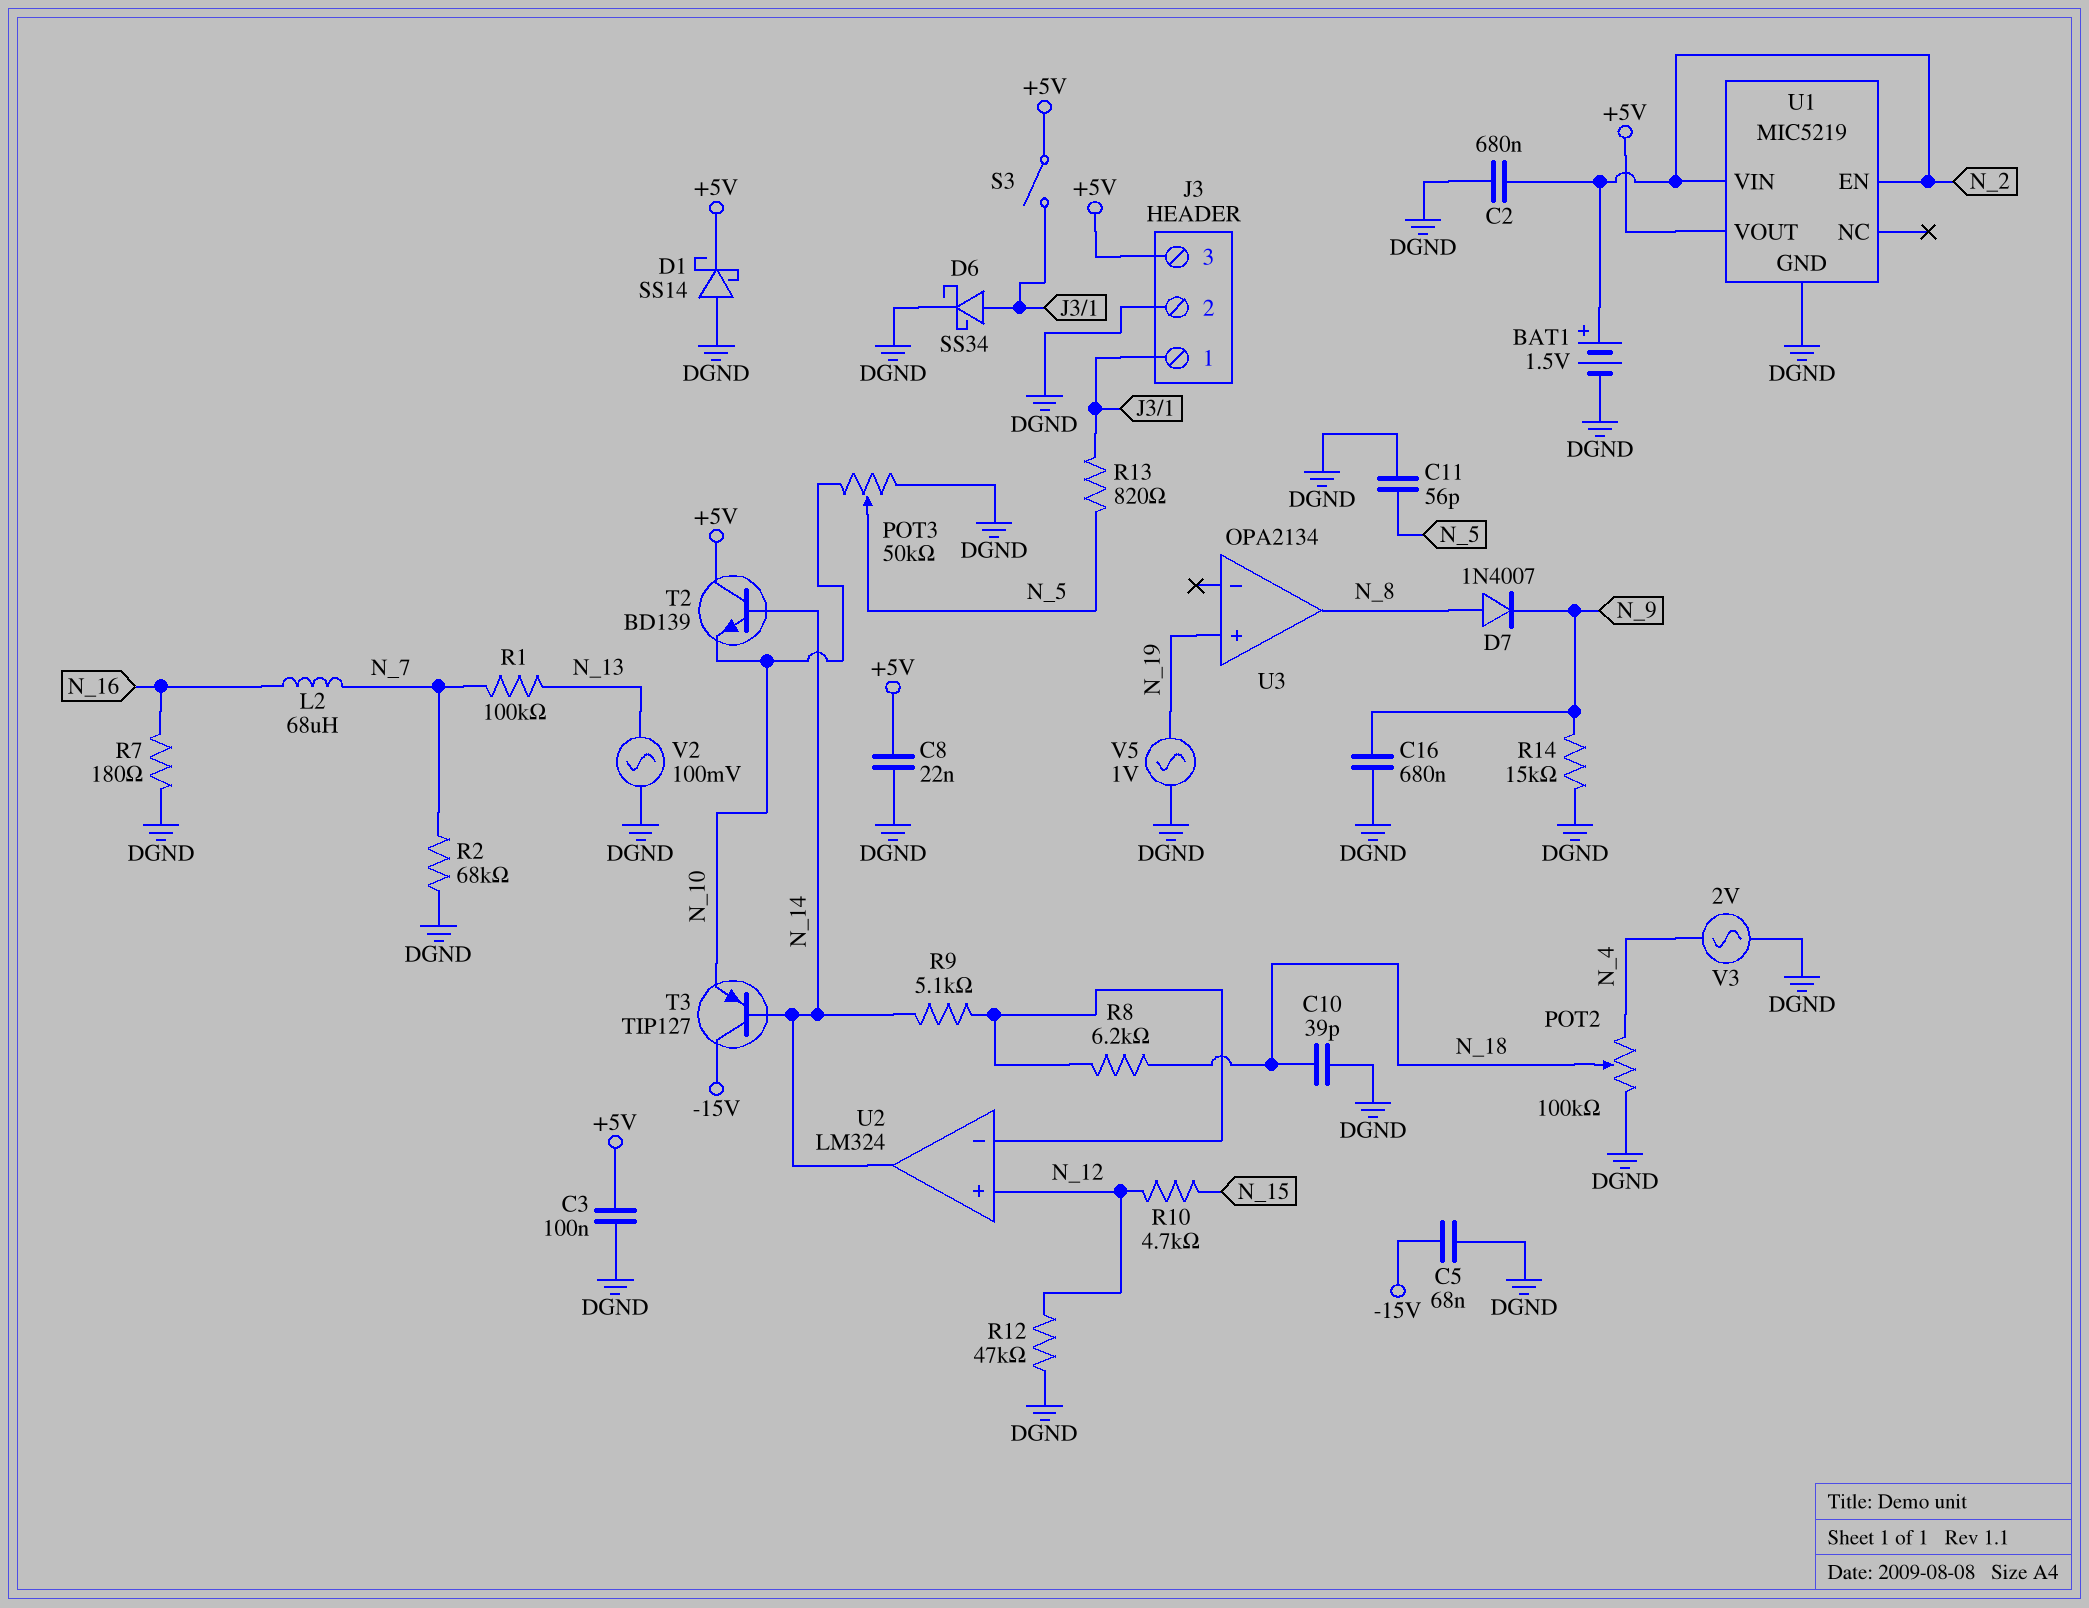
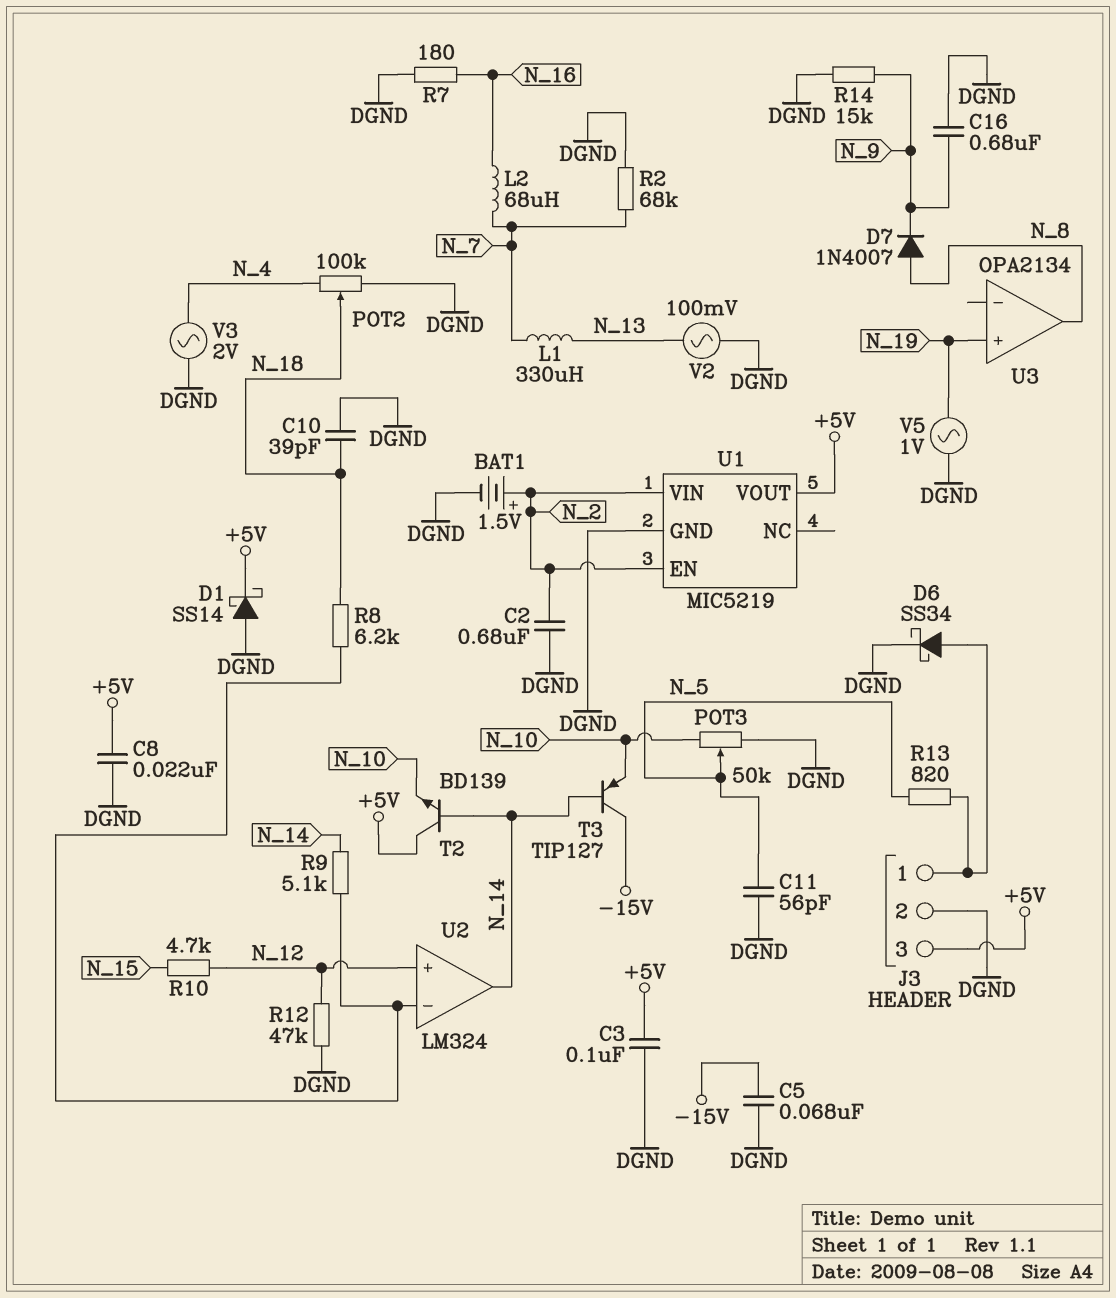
L1: none -> 330uH (N_7, N_13)
R1: 100k (N_7, N_13) -> none
S3: switch (+5V, J3/1) -> none

